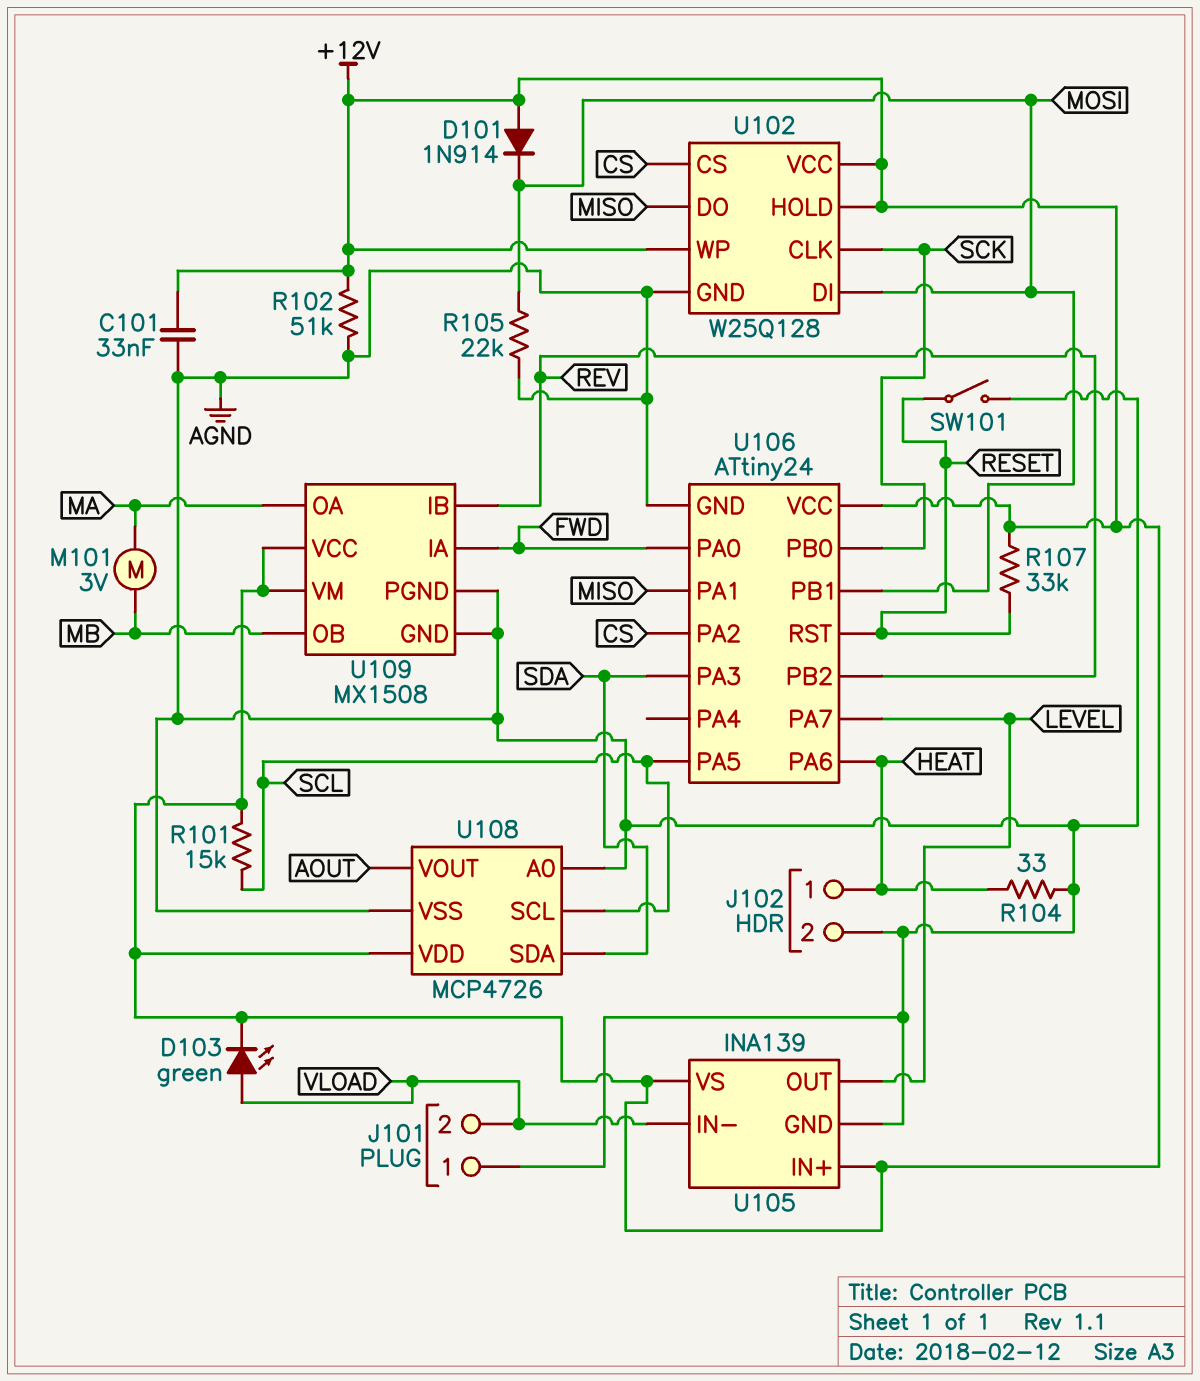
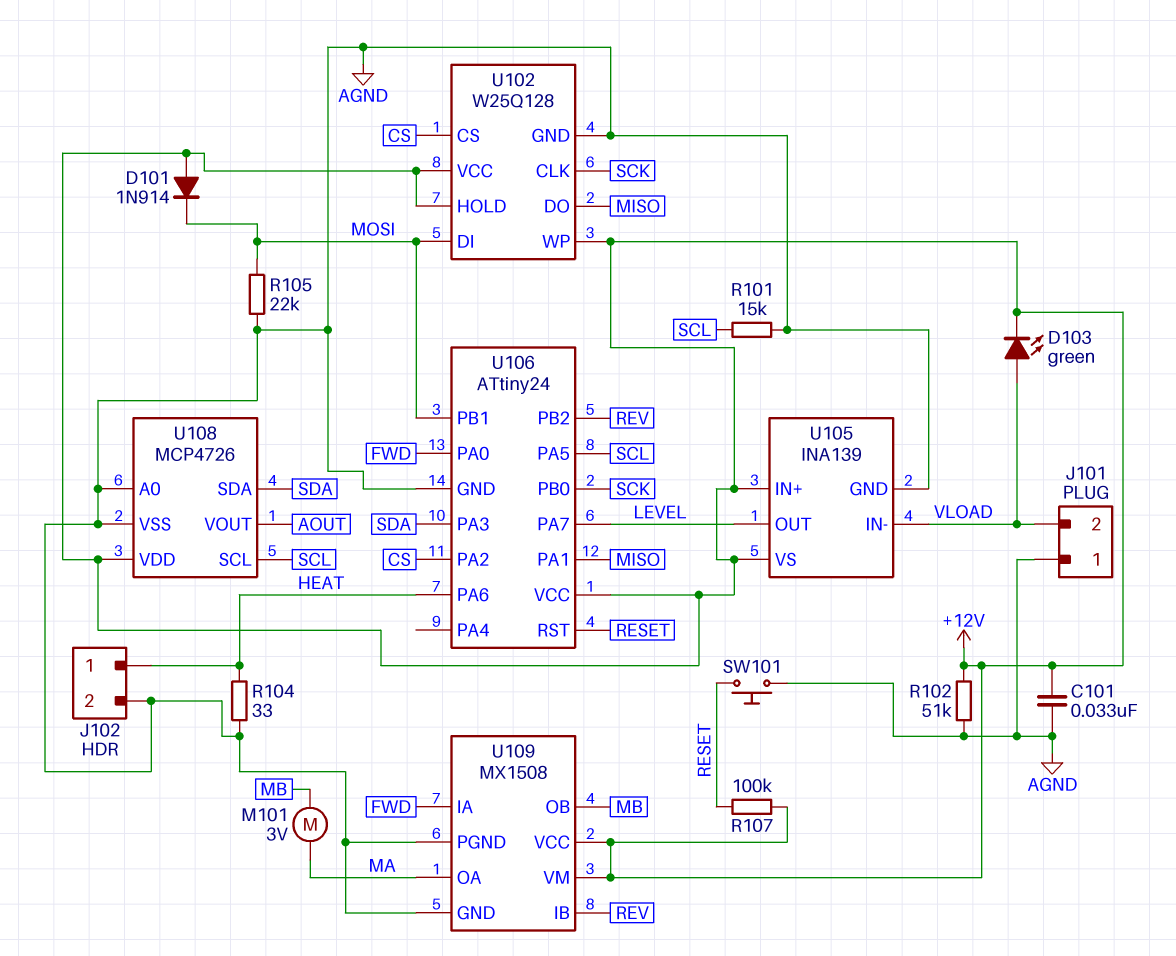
R101: 15k (+12V, SCL) -> 15k (AGND, SCL)
R107: 33k (+12V, RESET) -> 100k (+12V, RESET)
SW101: switch (AGND, RESET) -> button (AGND, RESET)

